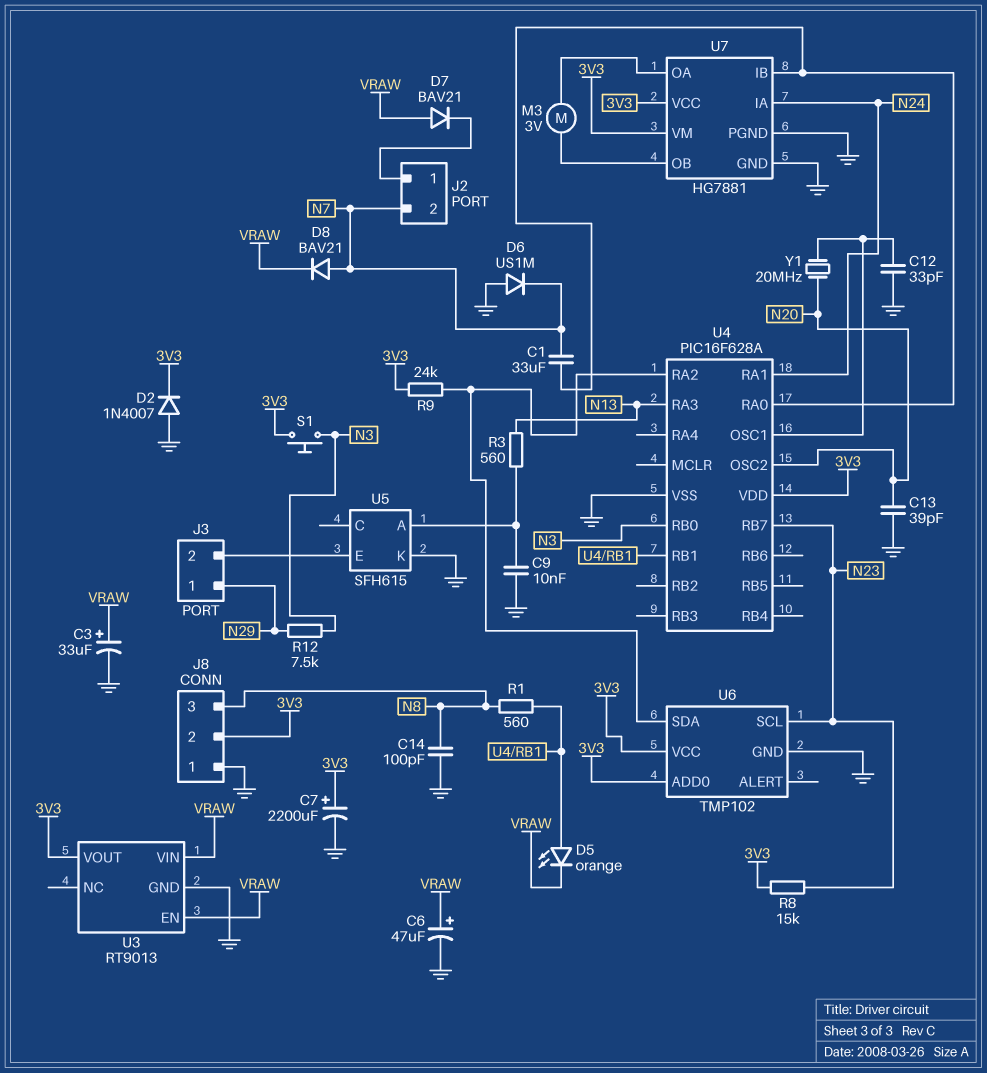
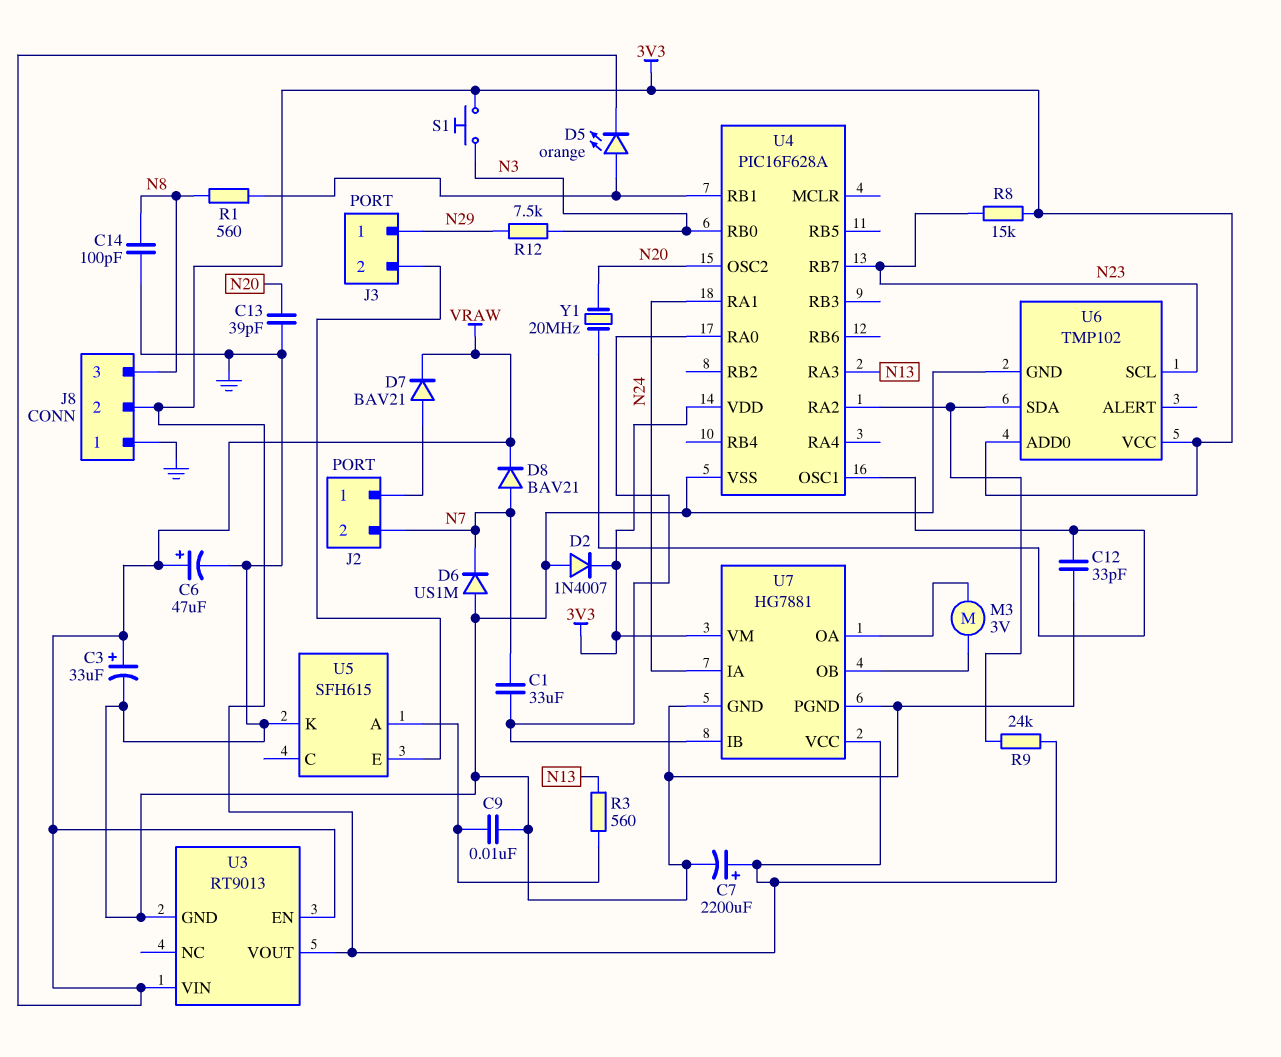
D7: diode BAV21 (A VRAW, K J2/1) -> diode BAV21 (A J2/1, K VRAW)

